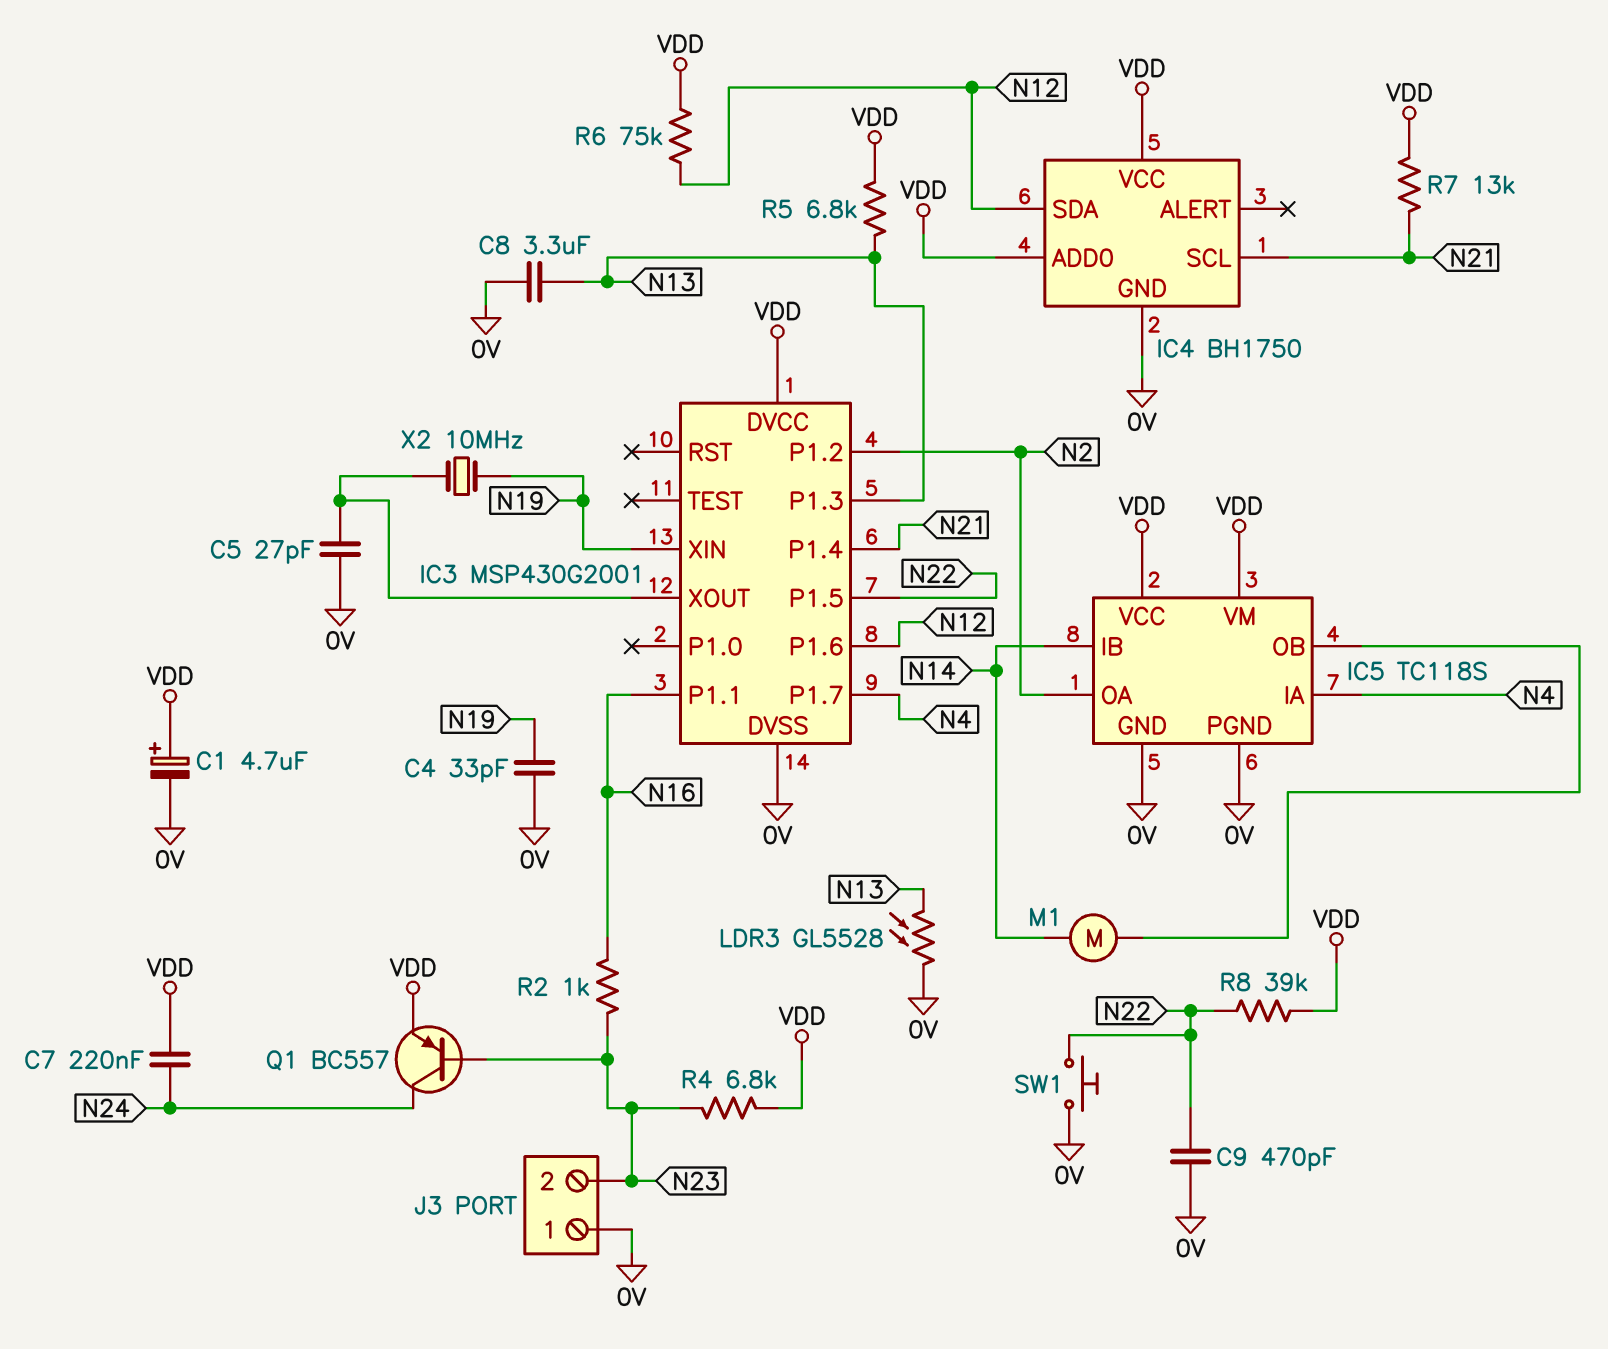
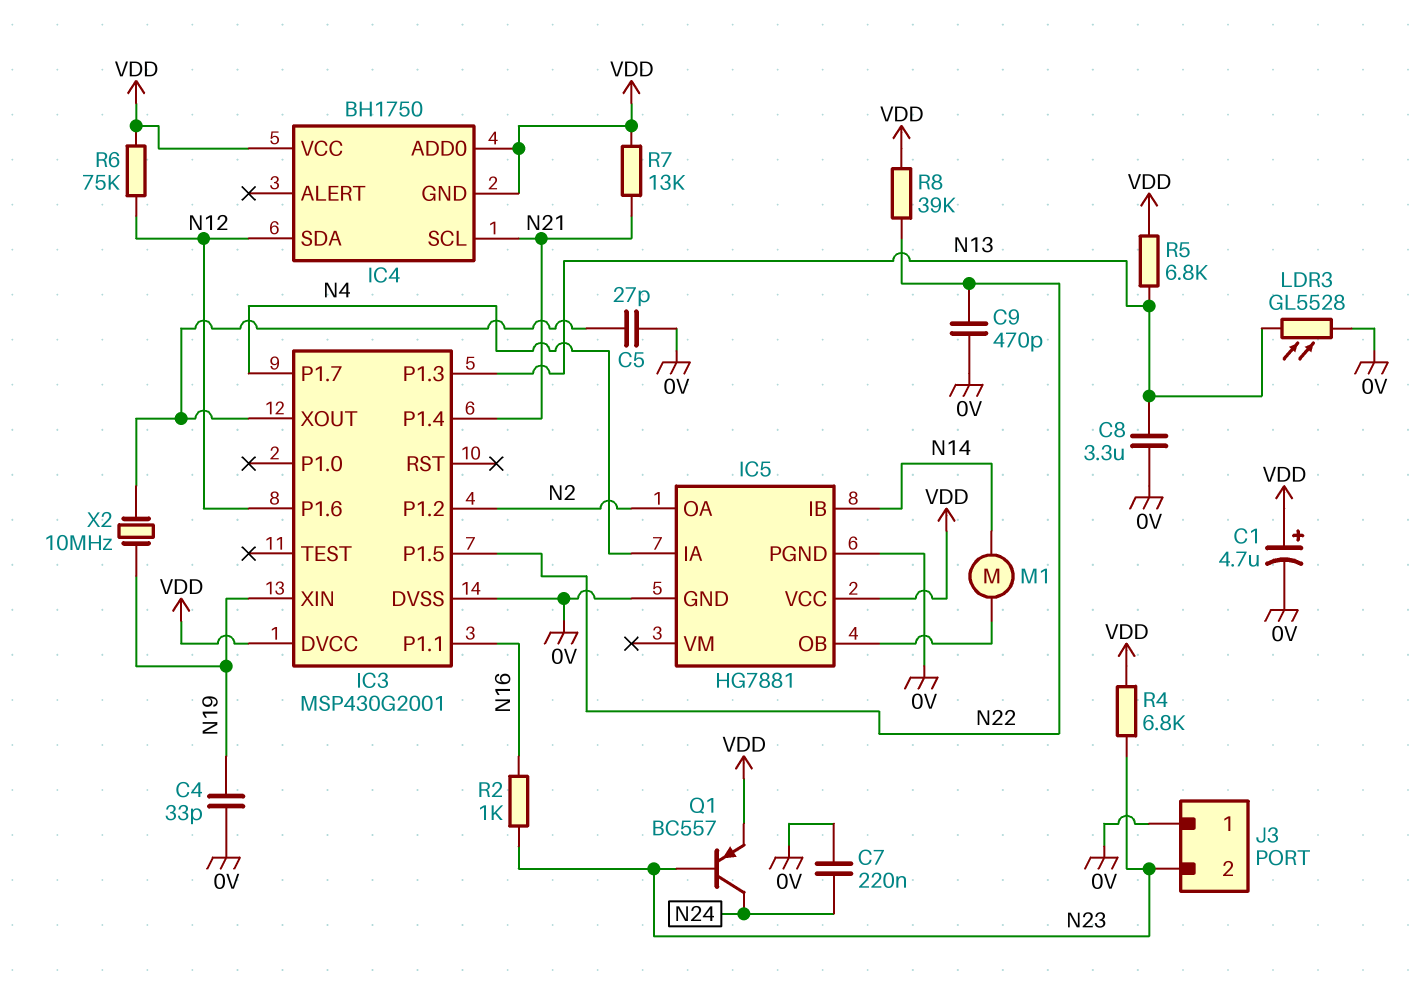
C7: 220nF (N24, VDD) -> 220nF (0V, N24)
IC4 pin GND: 0V -> VDD
IC5: TC118S -> HG7881
IC5 pin VM: VDD -> none
SW1: button (0V, N22) -> none

